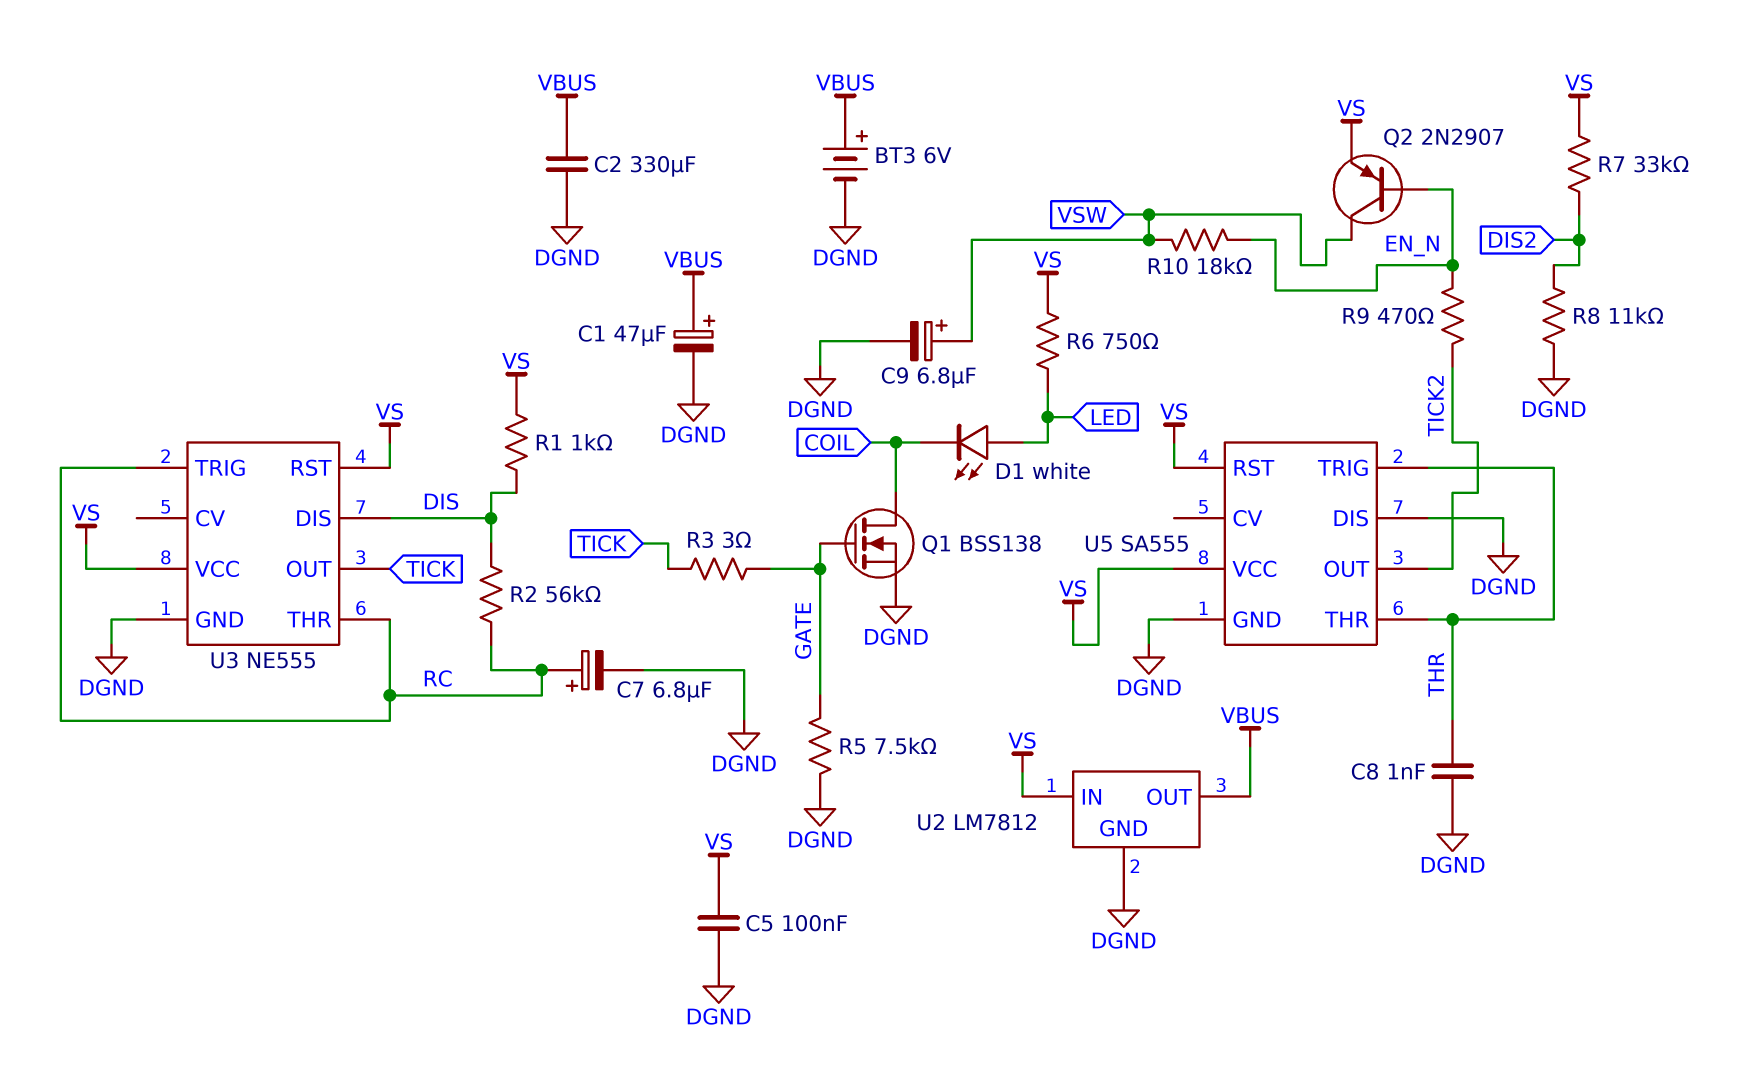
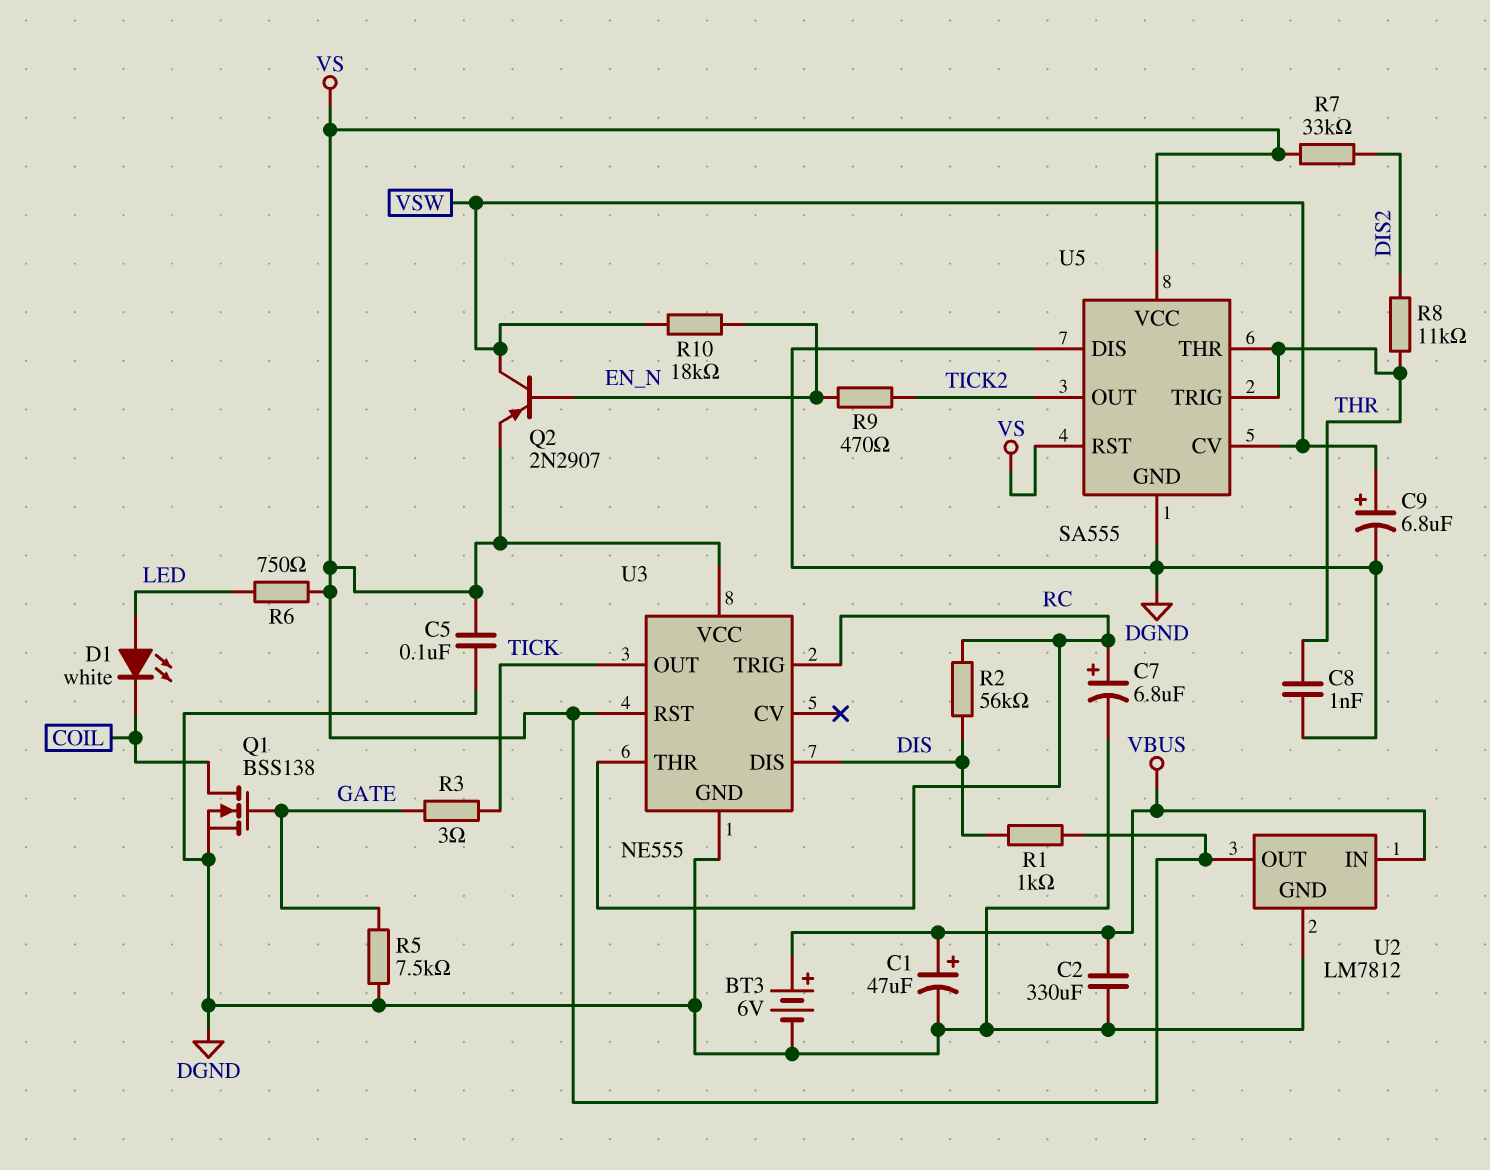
R8: 11k (DGND, DIS2) -> 11k (DIS2, THR)
U2 pin IN: VS -> VBUS
U2 pin OUT: VBUS -> VS
U5 pin CV: none -> VSW

